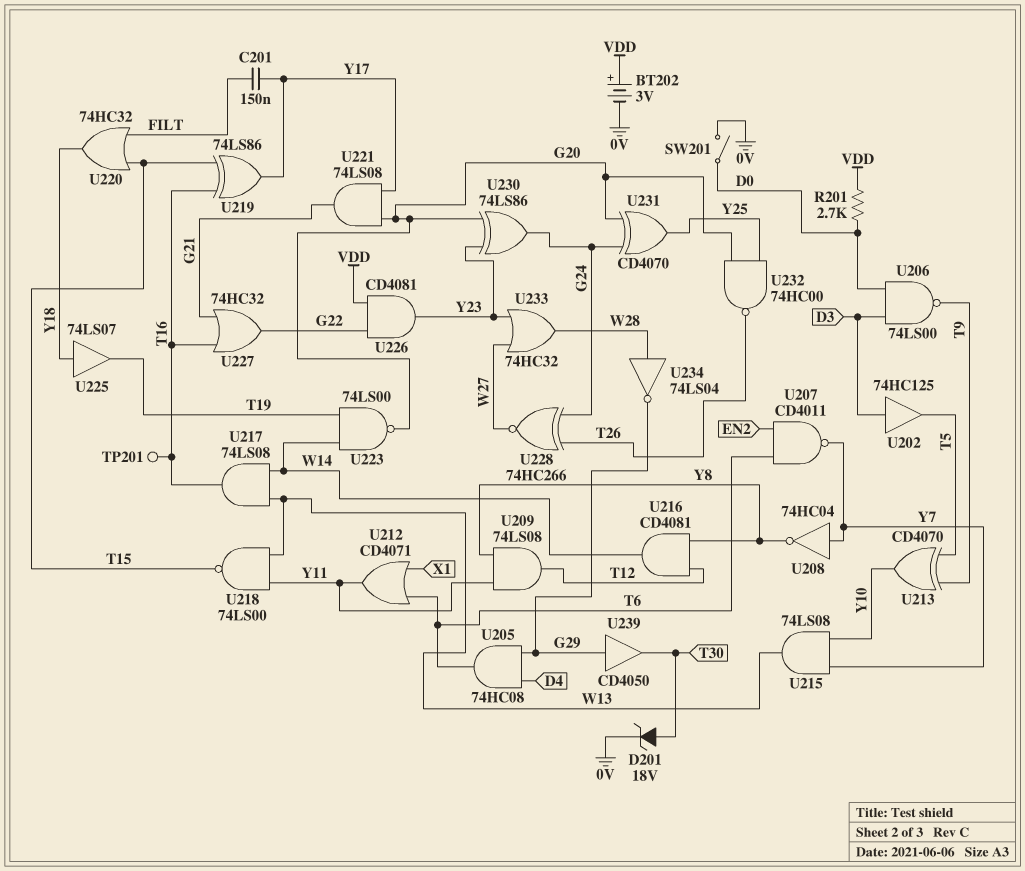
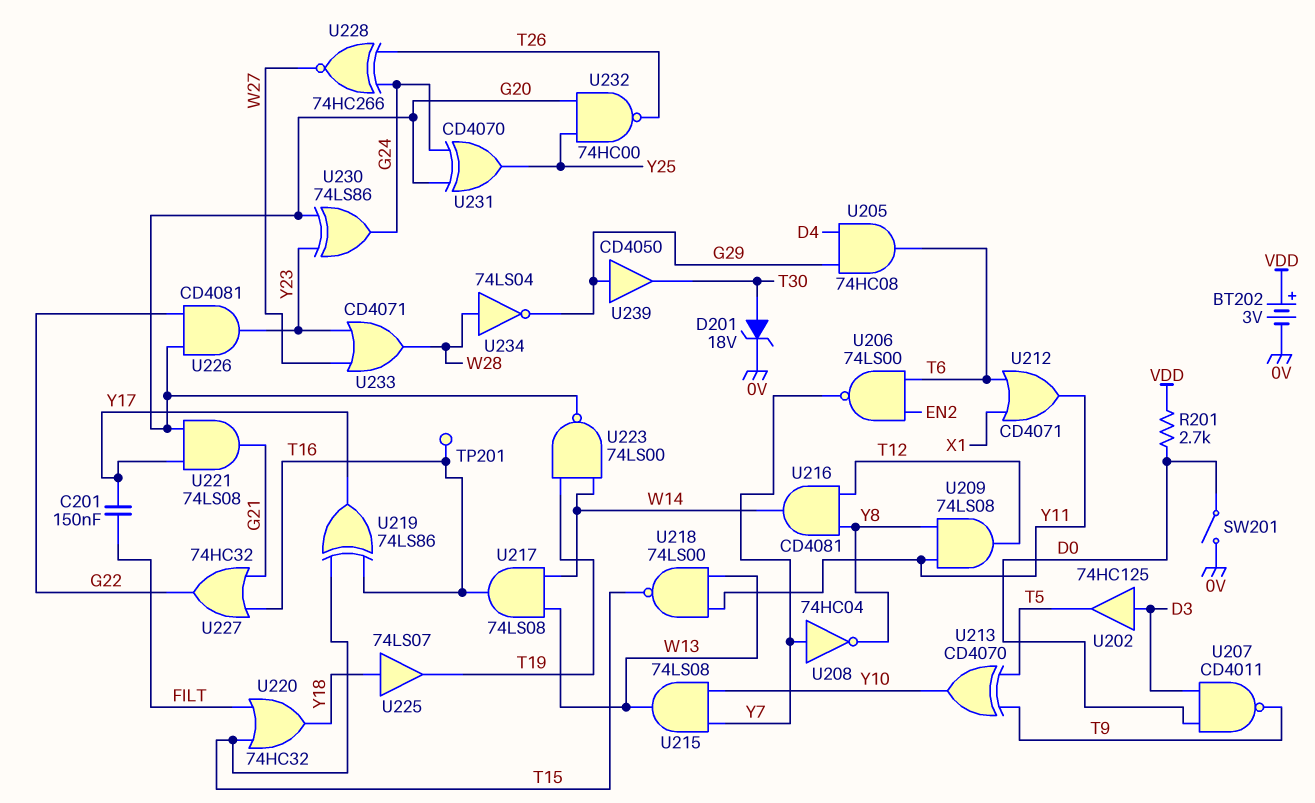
U206: NAND 74LS00 (in D0, in D3, out T9) -> NAND 74LS00 (in EN2, in T6, out Y7)
U207: NAND CD4011 (in EN2, in T6, out Y7) -> NAND CD4011 (in D0, in D3, out T9)
U226: AND CD4081 (in G22, in VDD, out Y23) -> AND CD4081 (in G20, in G22, out Y23)
U233: OR 74HC32 (in W27, in Y23, out W28) -> OR CD4071 (in W27, in Y23, out W28)

